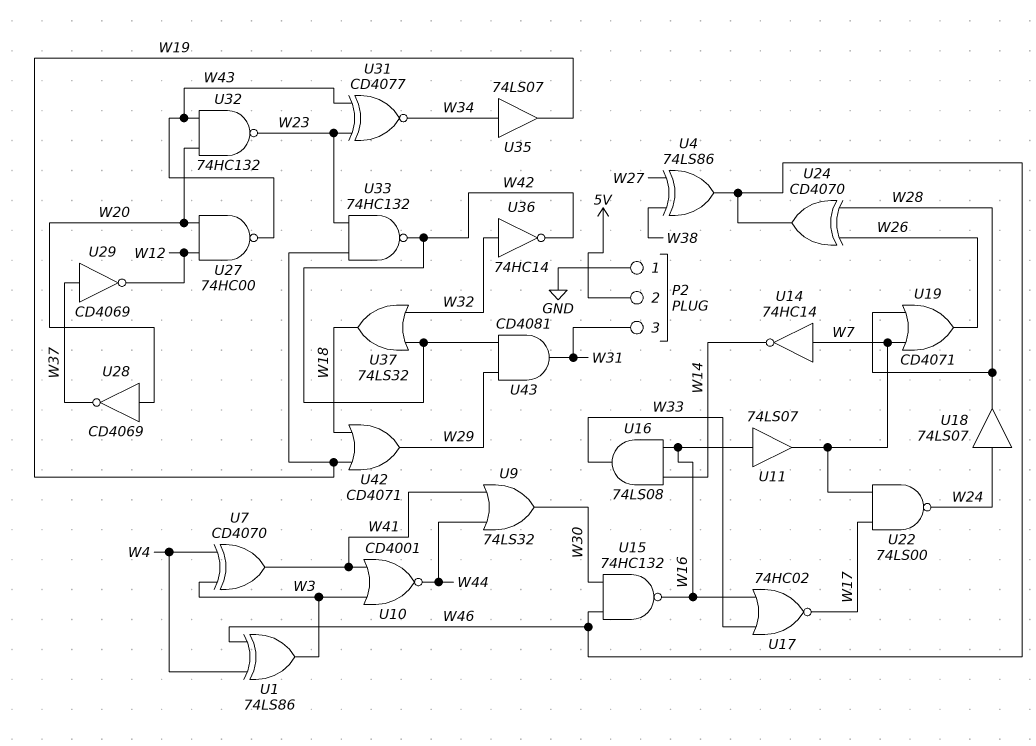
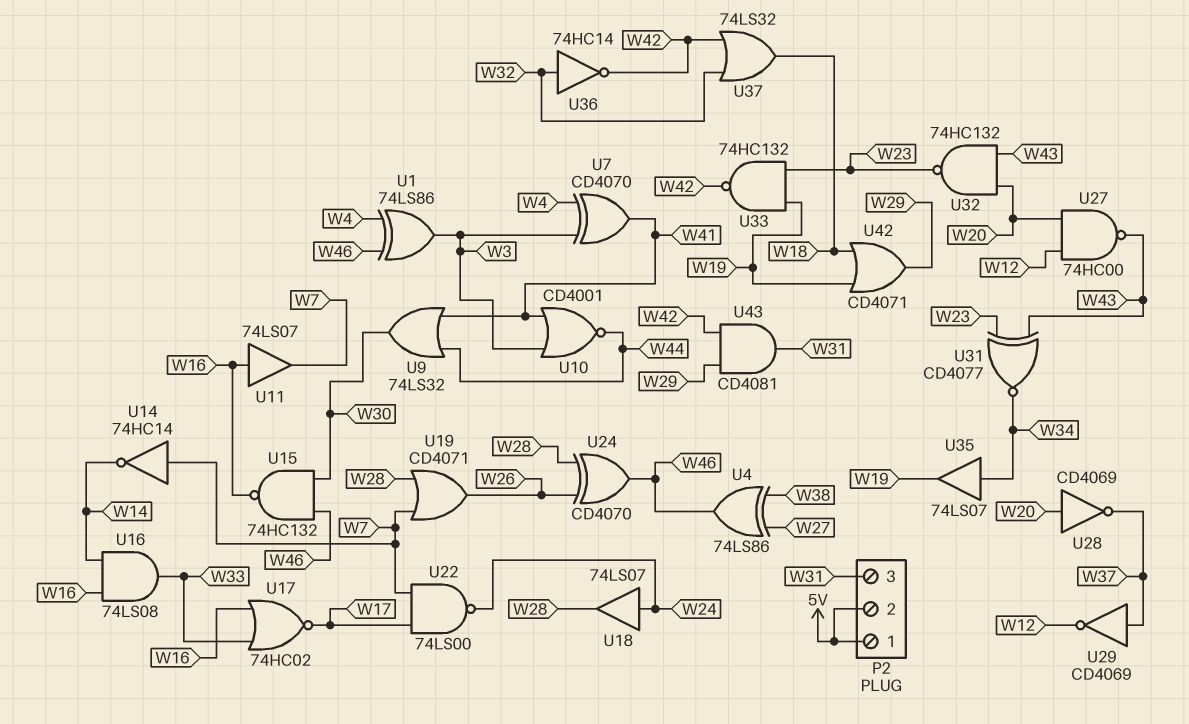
P2 pin 1: GND -> 5V

